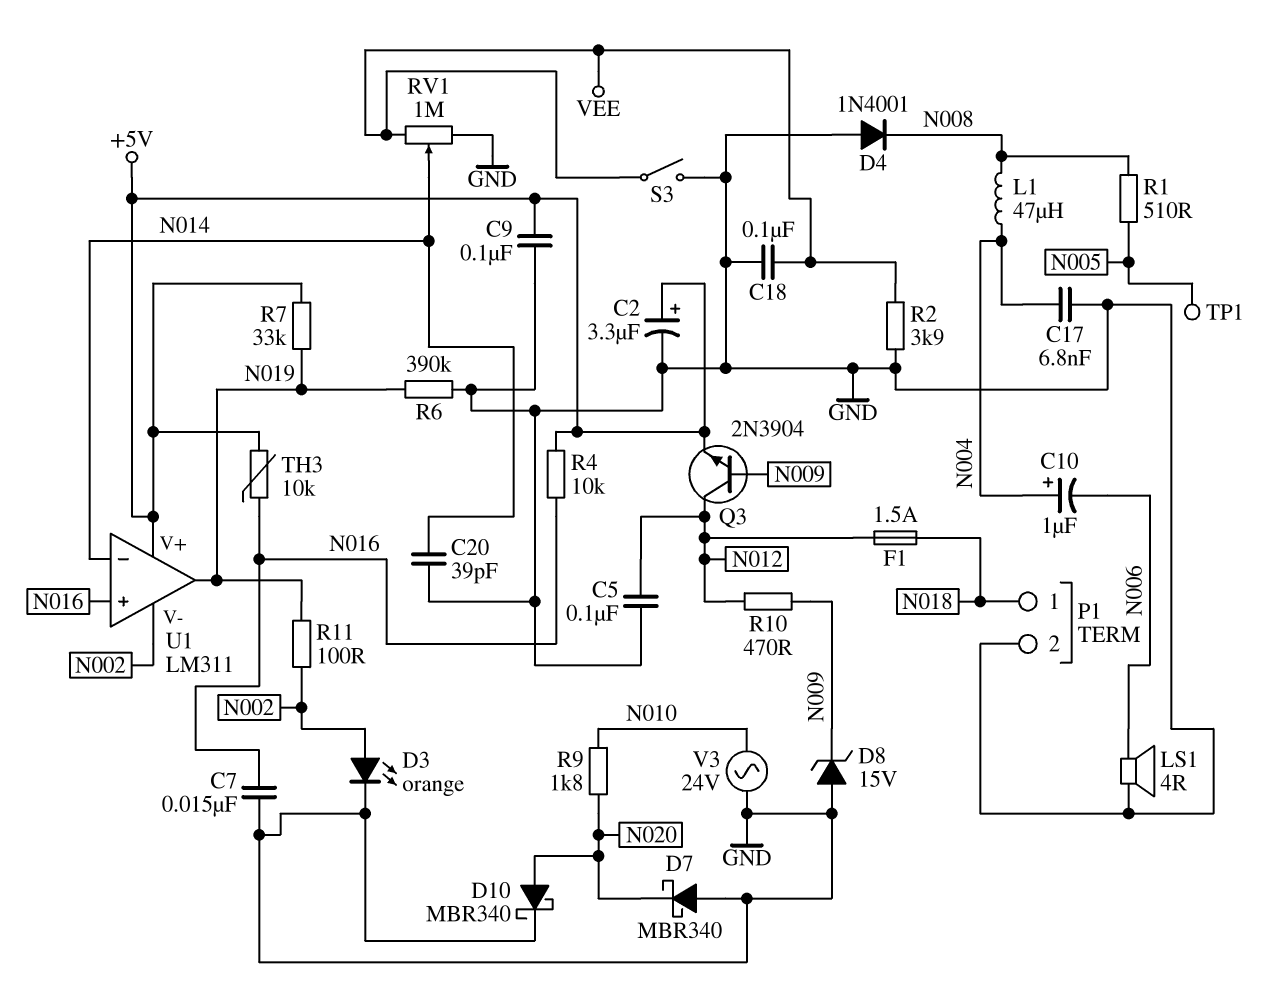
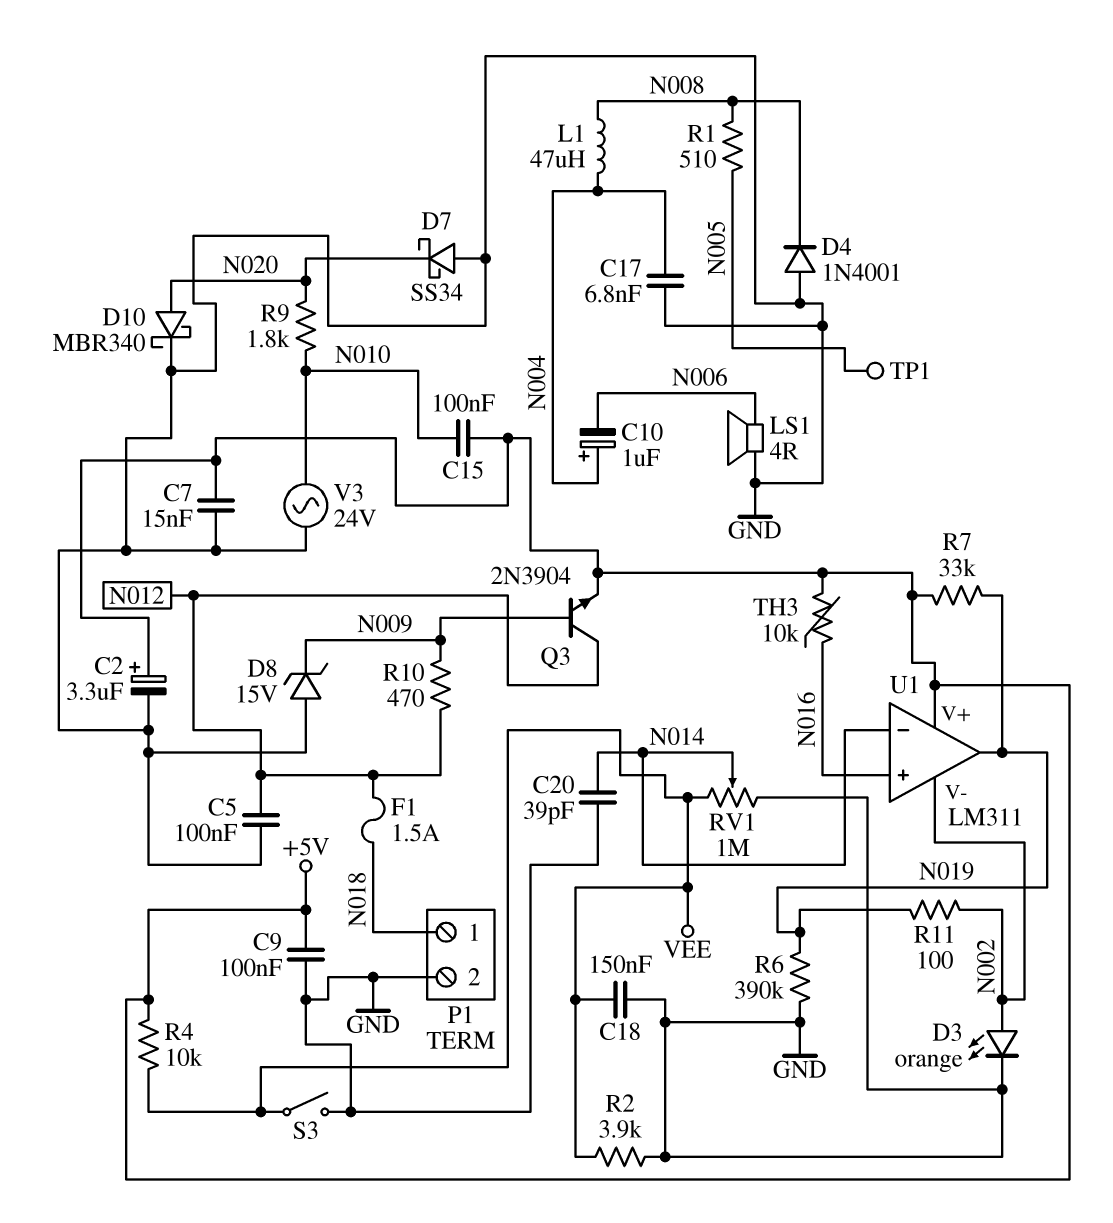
C7: 15nF (GND, N016) -> 15nF (+5V, GND)
C15: none -> 100nF (+5V, N010)
C18: 100nF (GND, VEE) -> 150nF (GND, VEE)
D7: schottky MBR340 (A GND, K N020) -> schottky SS34 (A GND, K N020)
R4: 10k (+5V, N016) -> 10k (+5V, VEE)

